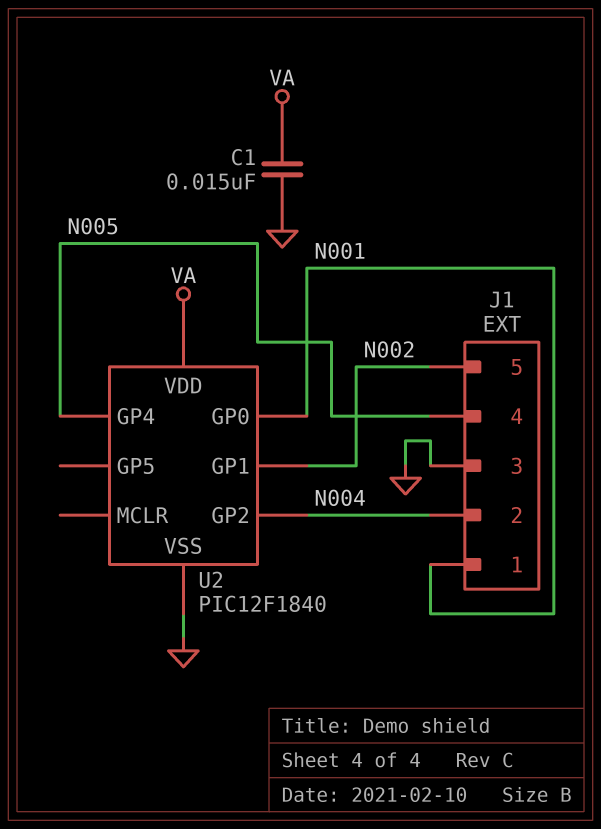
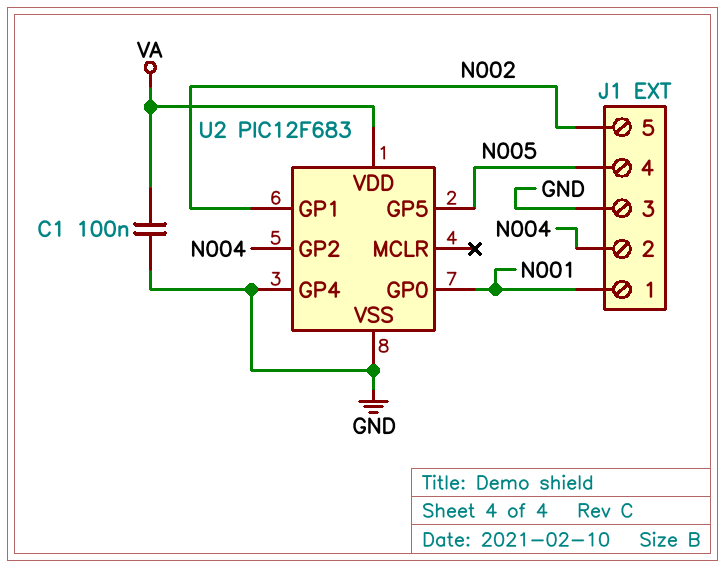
C1: 15nF (GND, VA) -> 100nF (GND, VA)
U2: PIC12F1840 -> PIC12F683
U2 pin GP4: N005 -> GND
U2 pin GP5: none -> N005

